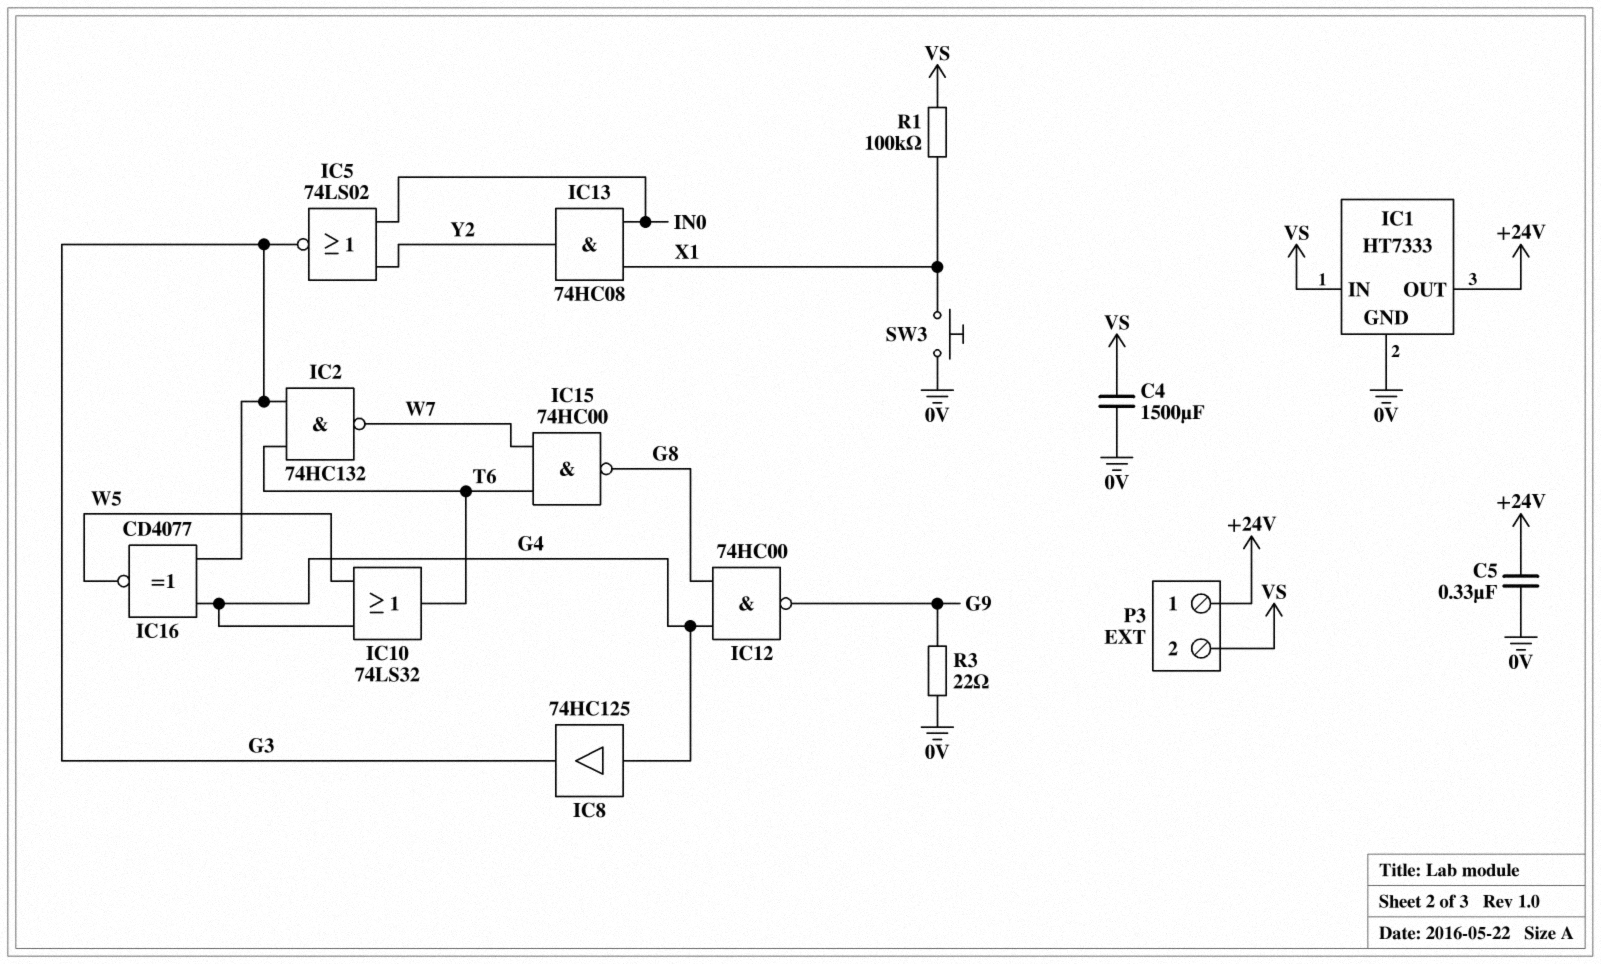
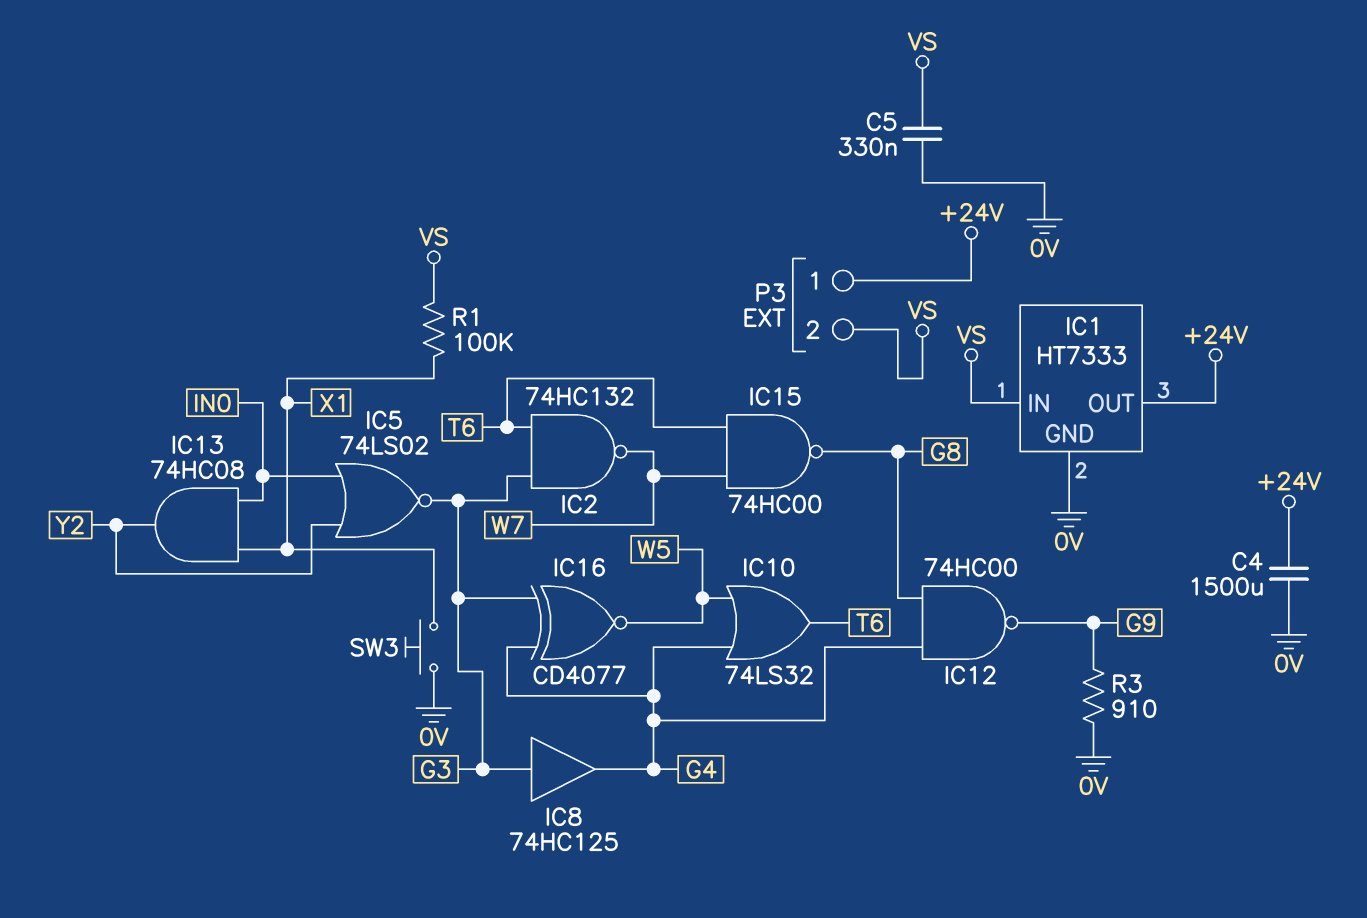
C4: 1500uF (0V, VS) -> 1500uF (+24V, 0V)
C5: 330nF (+24V, 0V) -> 330nF (0V, VS)
IC8: buffer 74HC125 (in G4, out G3) -> buffer 74HC125 (in G3, out G4)
R3: 22 (0V, G9) -> 910 (0V, G9)

